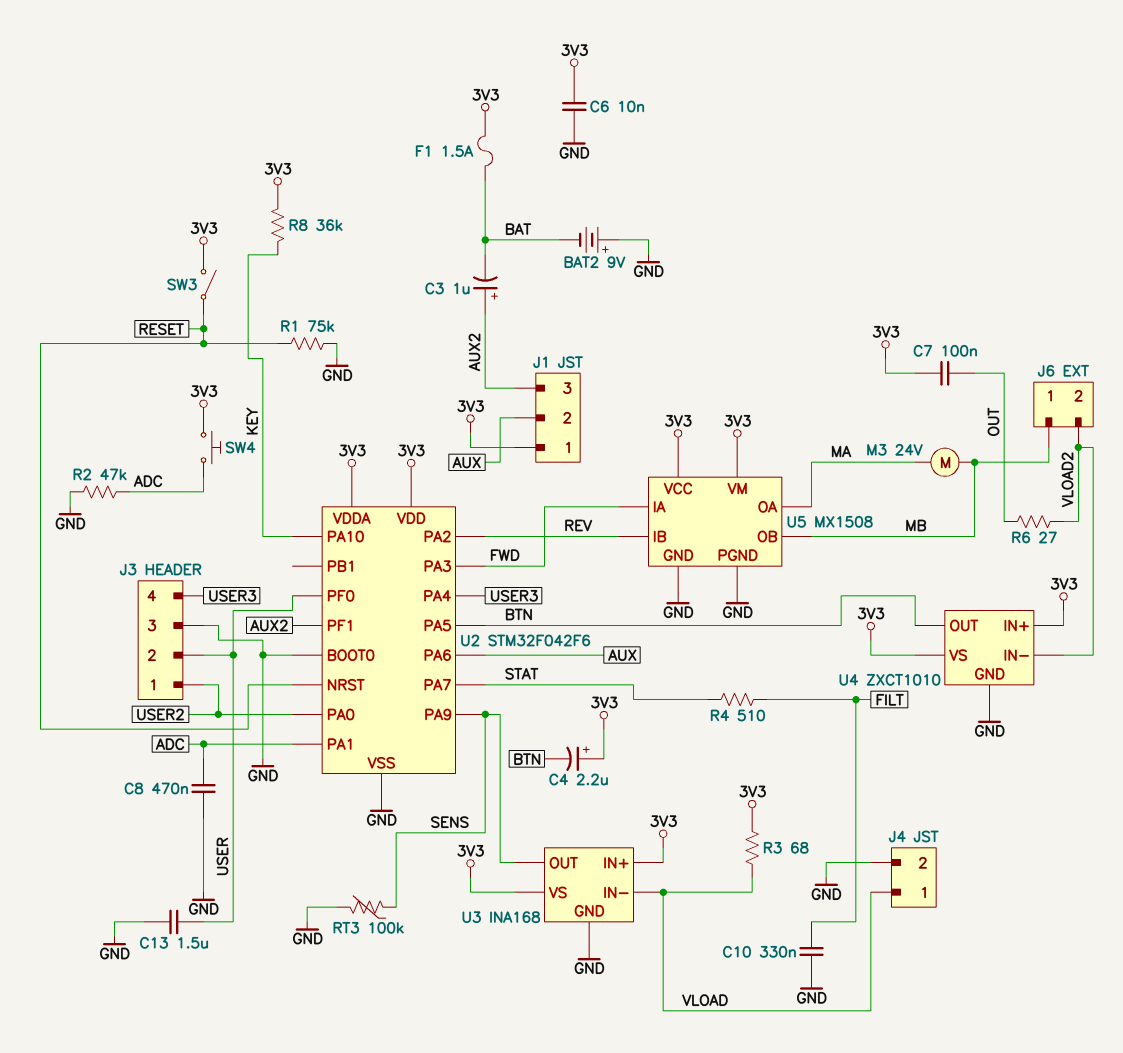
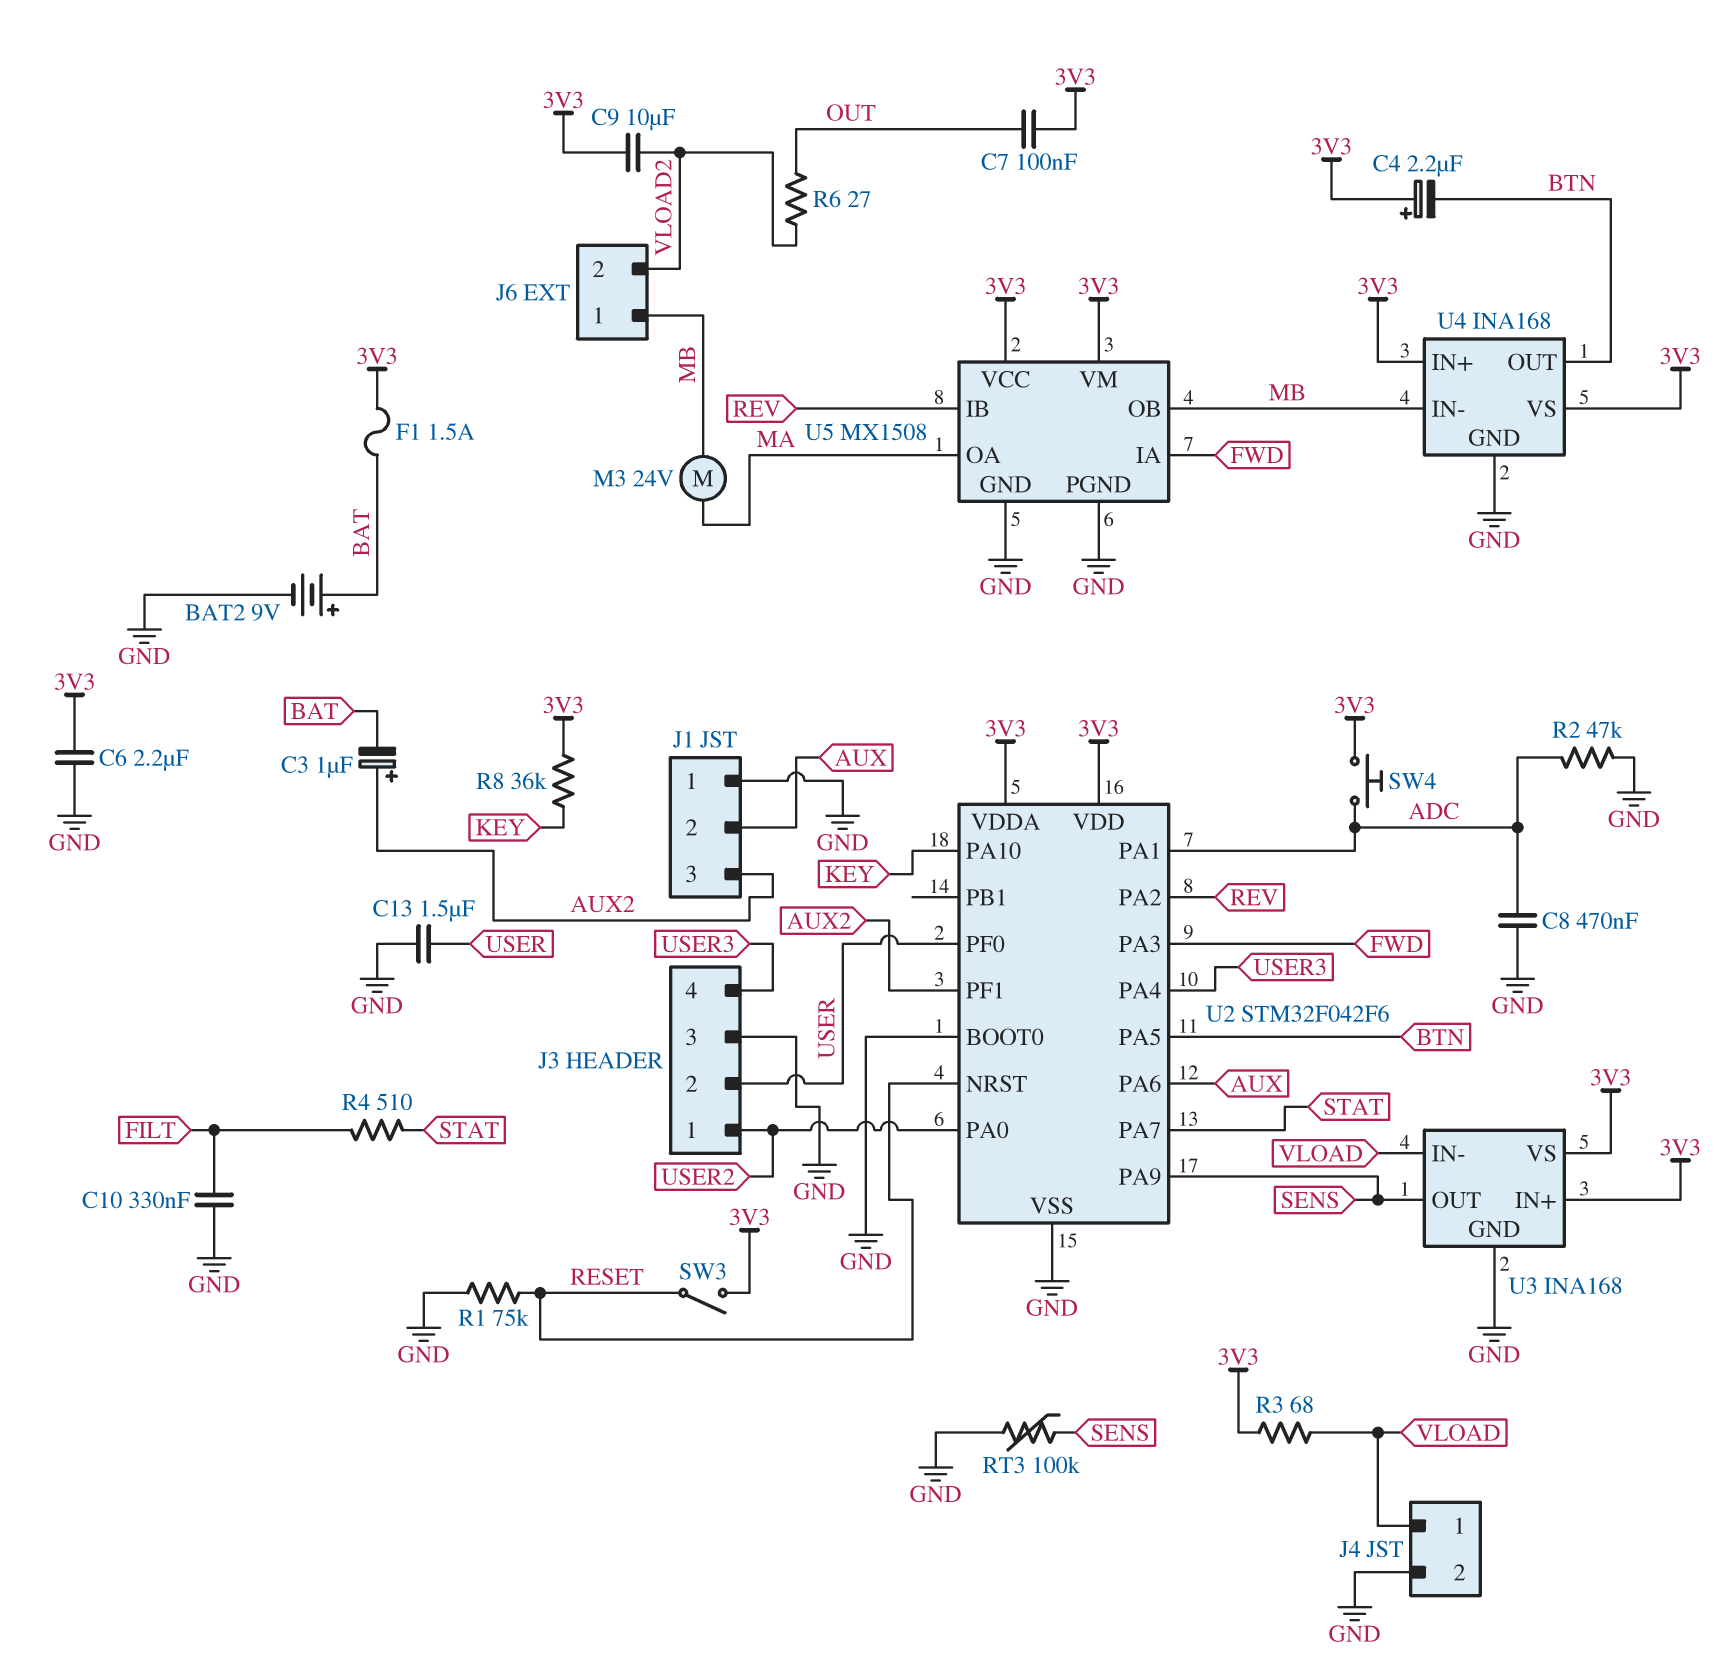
BAT2: 9V (plus GND, minus BAT) -> 9V (plus BAT, minus GND)
C6: 10nF (3V3, GND) -> 2.2uF (3V3, GND)
C9: none -> 10uF (3V3, VLOAD2)
J1 pin 1: 3V3 -> GND
U4: ZXCT1010 -> INA168
U4 pin IN-: VLOAD2 -> MB

